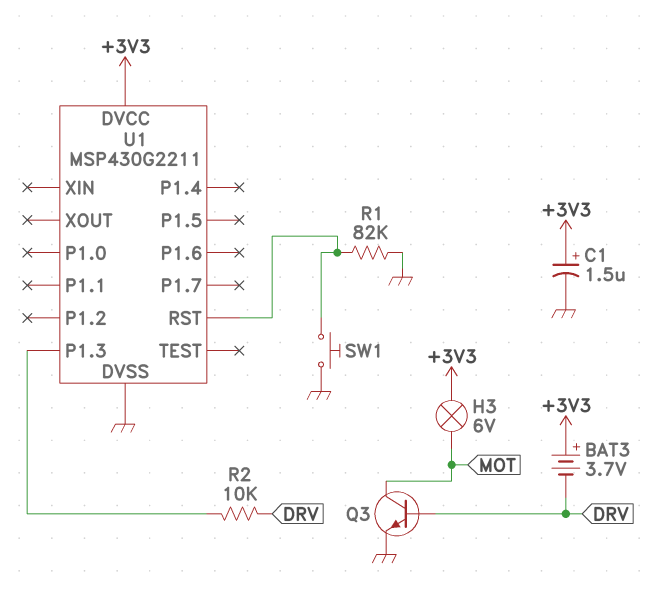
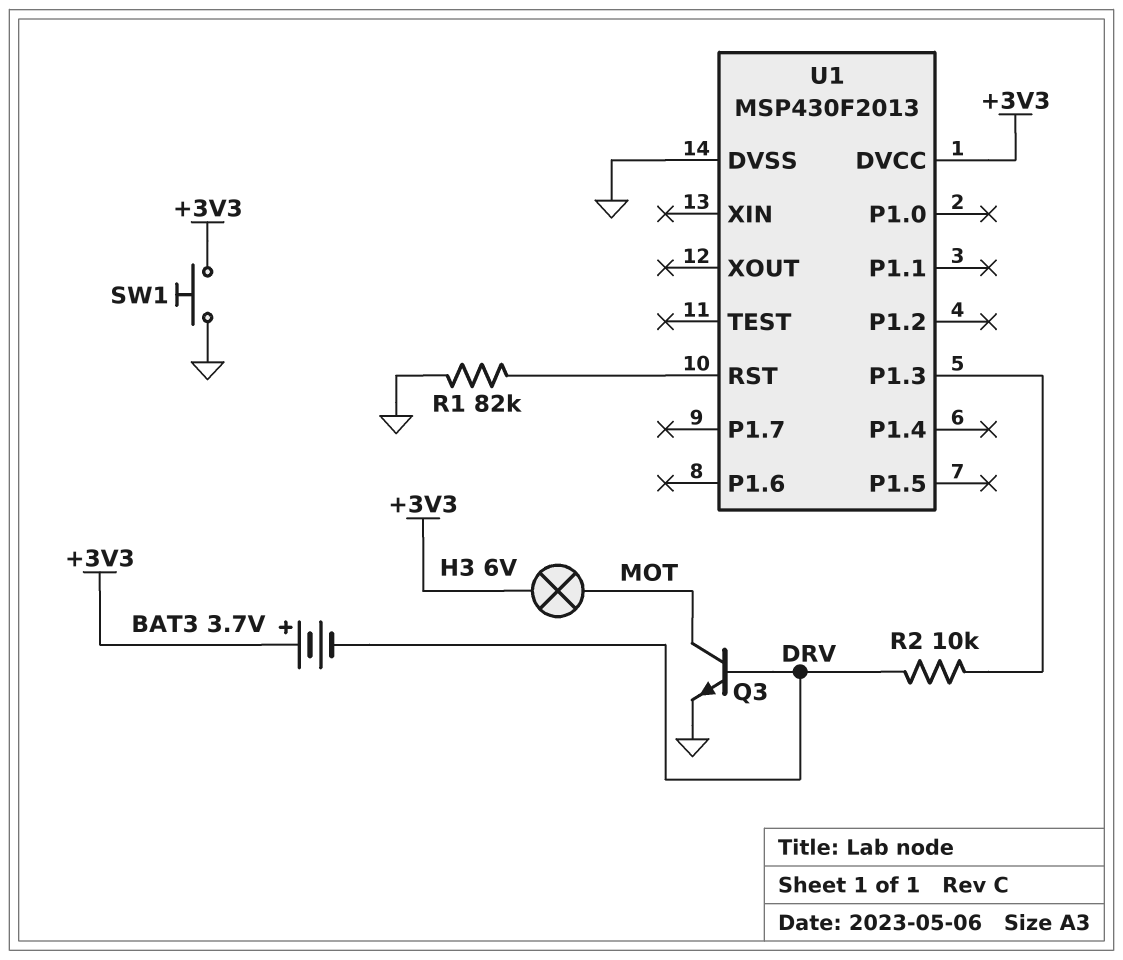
C1: 1.5uF (plus +3V3, minus GND) -> none
SW1: button (GND, U1/RST) -> button (+3V3, GND)
U1: MSP430G2211 -> MSP430F2013

